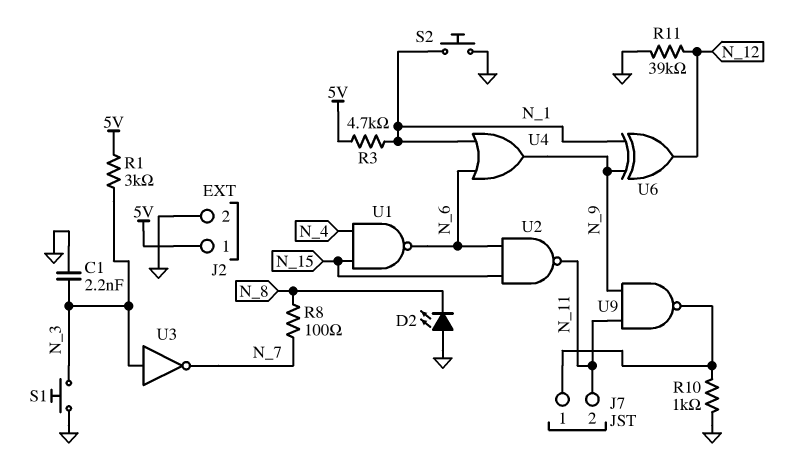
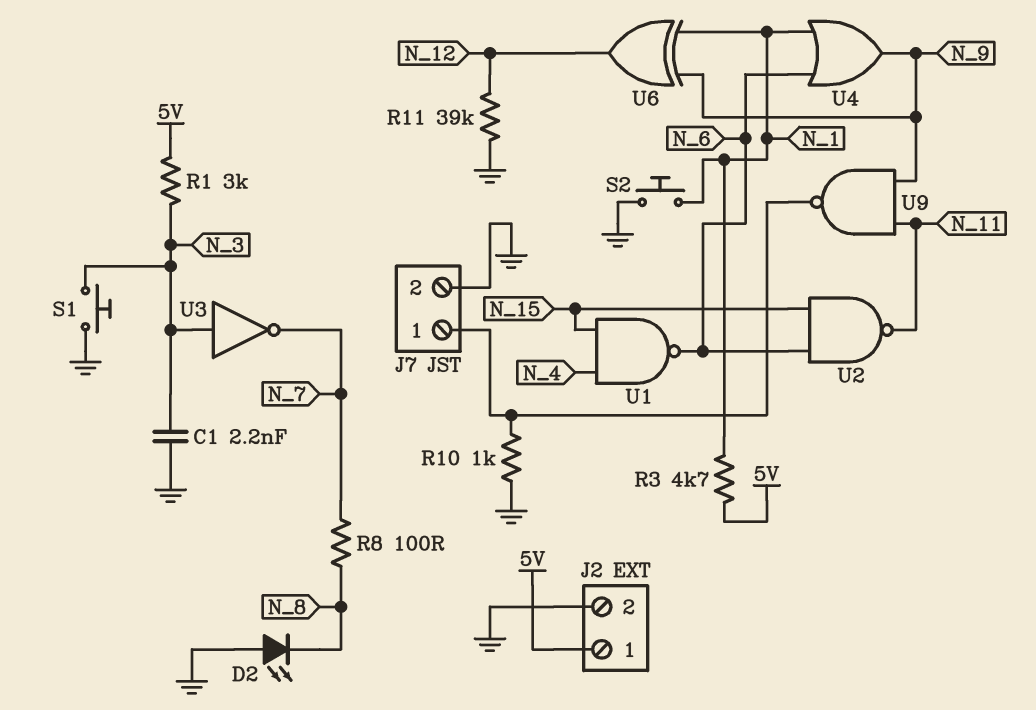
J7 pin 2: N_11 -> GND

